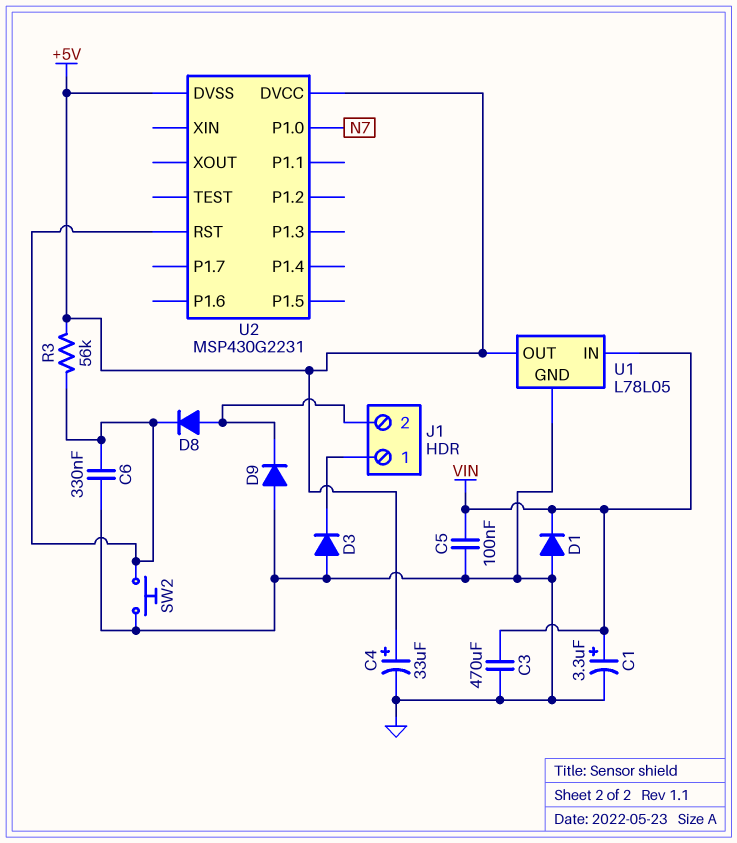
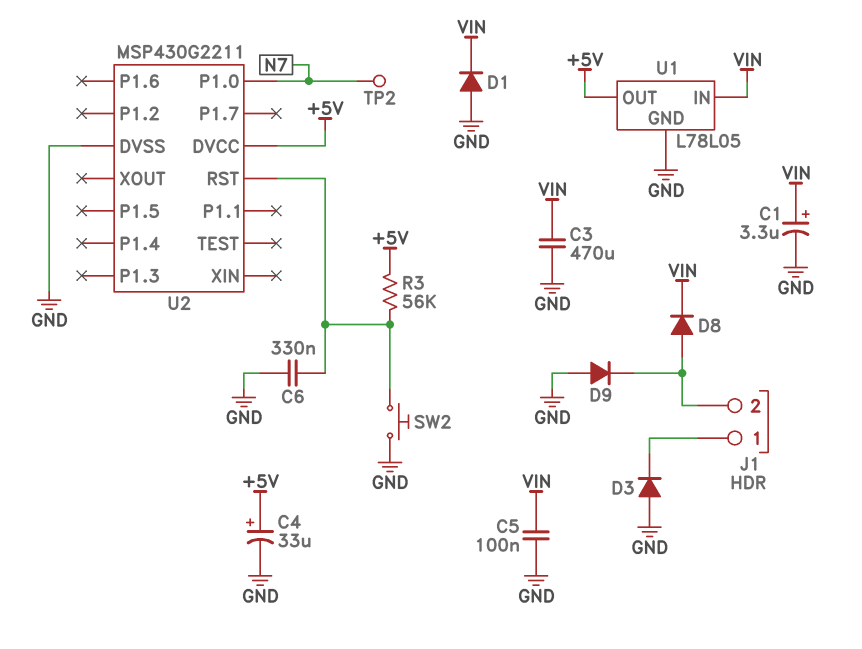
D8: diode (A J1/2, K U2/RST) -> diode (A J1/2, K VIN)
TP2: none -> test point (N7)
U2: MSP430G2231 -> MSP430G2211
U2 pin DVSS: +5V -> GND

